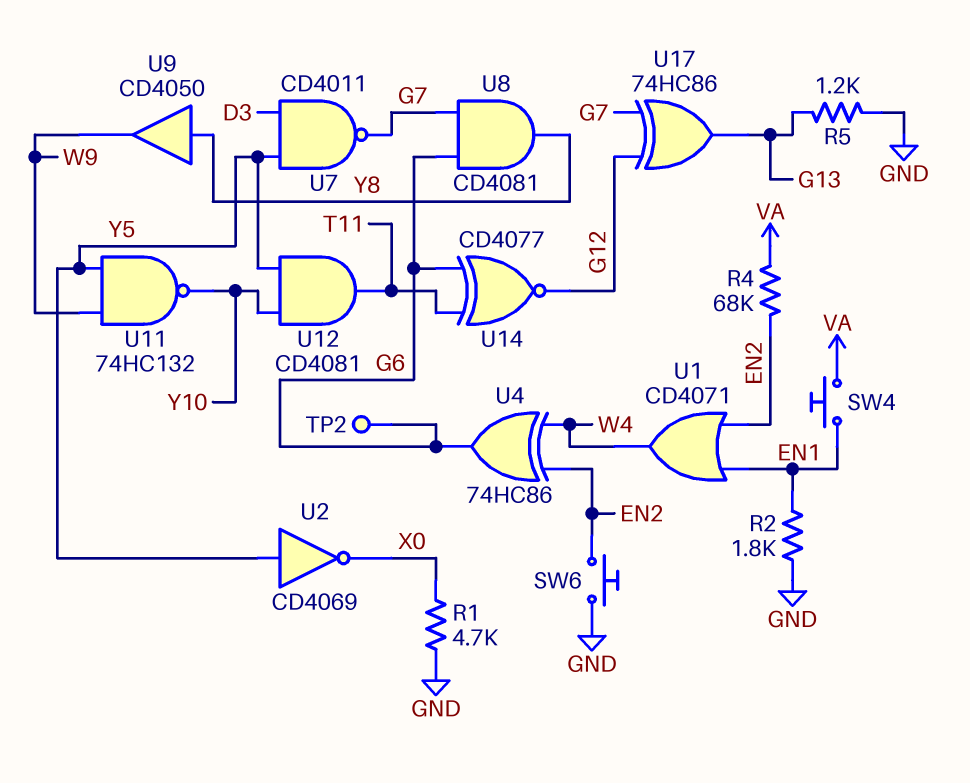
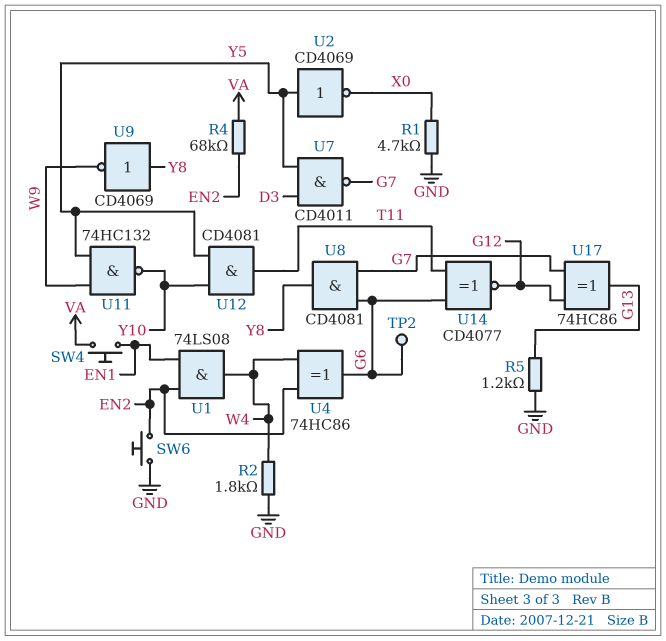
R2: 1.8k (EN1, GND) -> 1.8k (GND, W4)
U1: OR CD4071 (in EN1, in EN2, out W4) -> AND 74LS08 (in EN1, in EN2, out W4)
U9: buffer CD4050 (in Y8, out W9) -> NOT CD4069 (in Y8, out W9)

